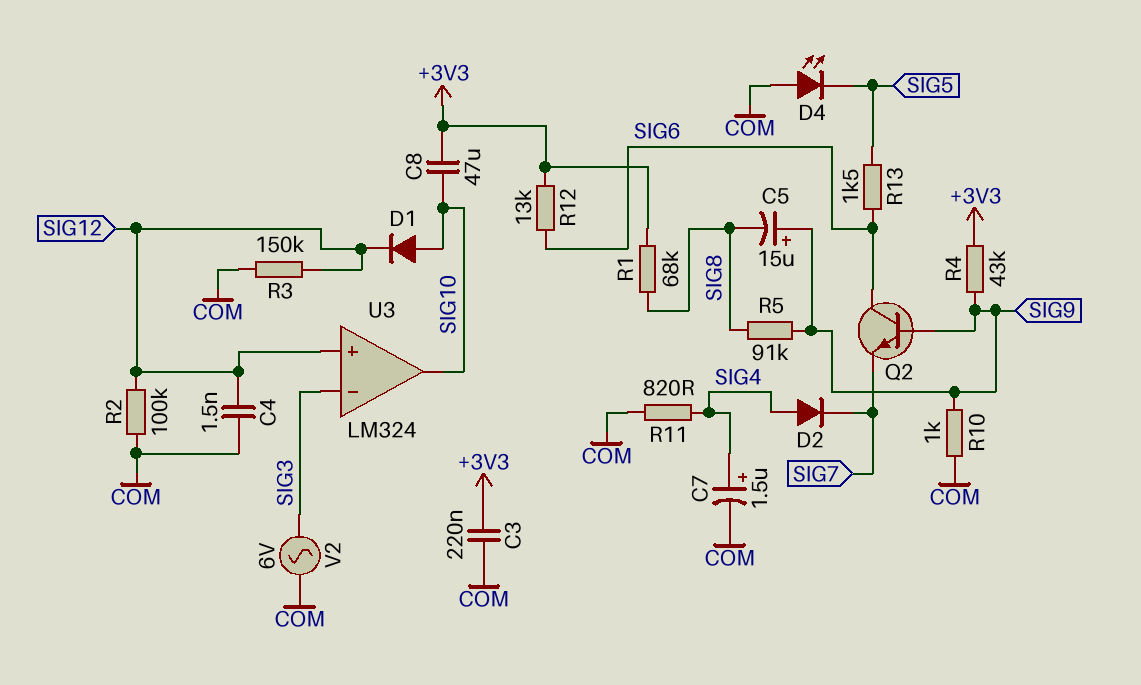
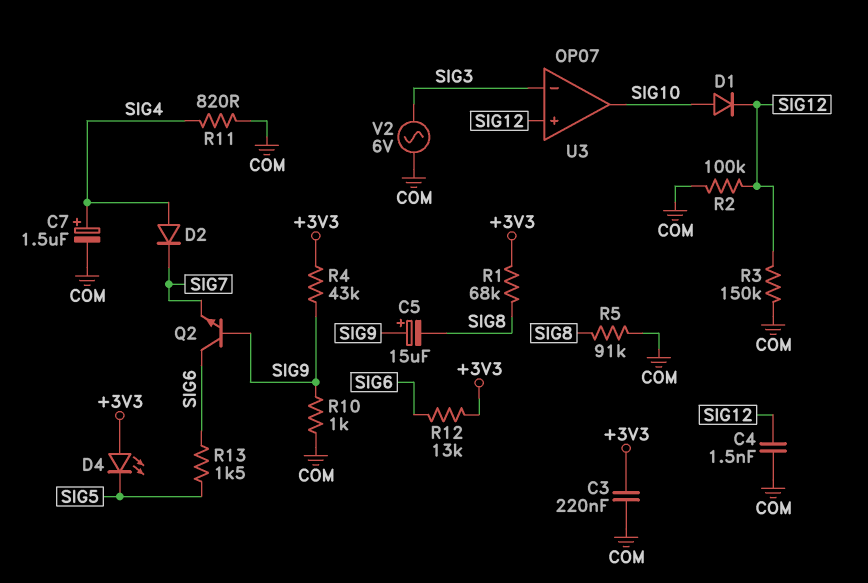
C8: 47uF (+3V3, SIG10) -> none
D4: LED (A COM, K SIG5) -> LED (A +3V3, K SIG5)
R5: 91k (SIG8, SIG9) -> 91k (COM, SIG8)
U3: LM324 -> OP07

